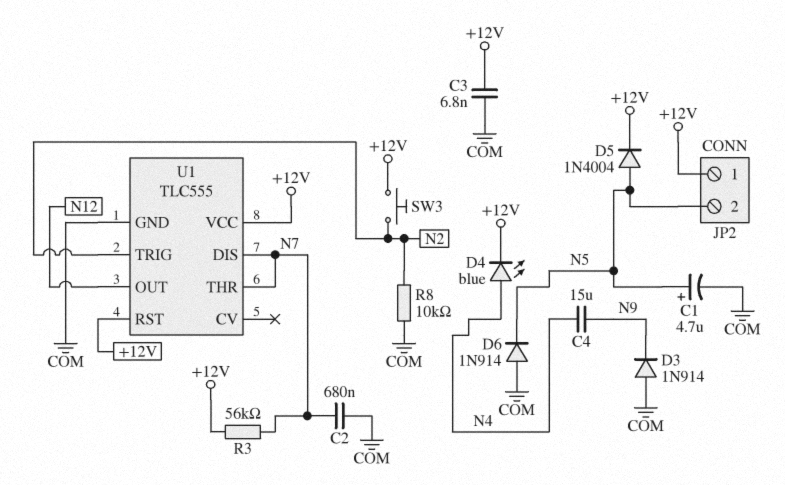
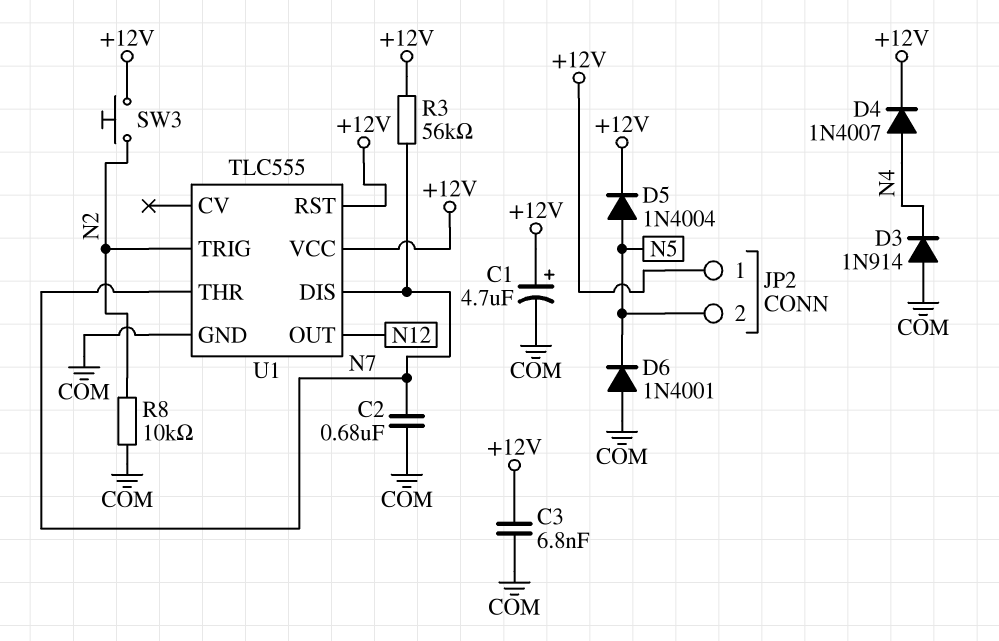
C1: 4.7uF (plus N5, minus COM) -> 4.7uF (plus +12V, minus COM)
C4: 15uF (N4, N9) -> none
D3: diode 1N914 (A COM, K N9) -> diode 1N914 (A COM, K N4)
D4: LED blue (A N4, K +12V) -> diode 1N4007 (A N4, K +12V)
D6: diode 1N914 (A COM, K N5) -> diode 1N4001 (A COM, K N5)

